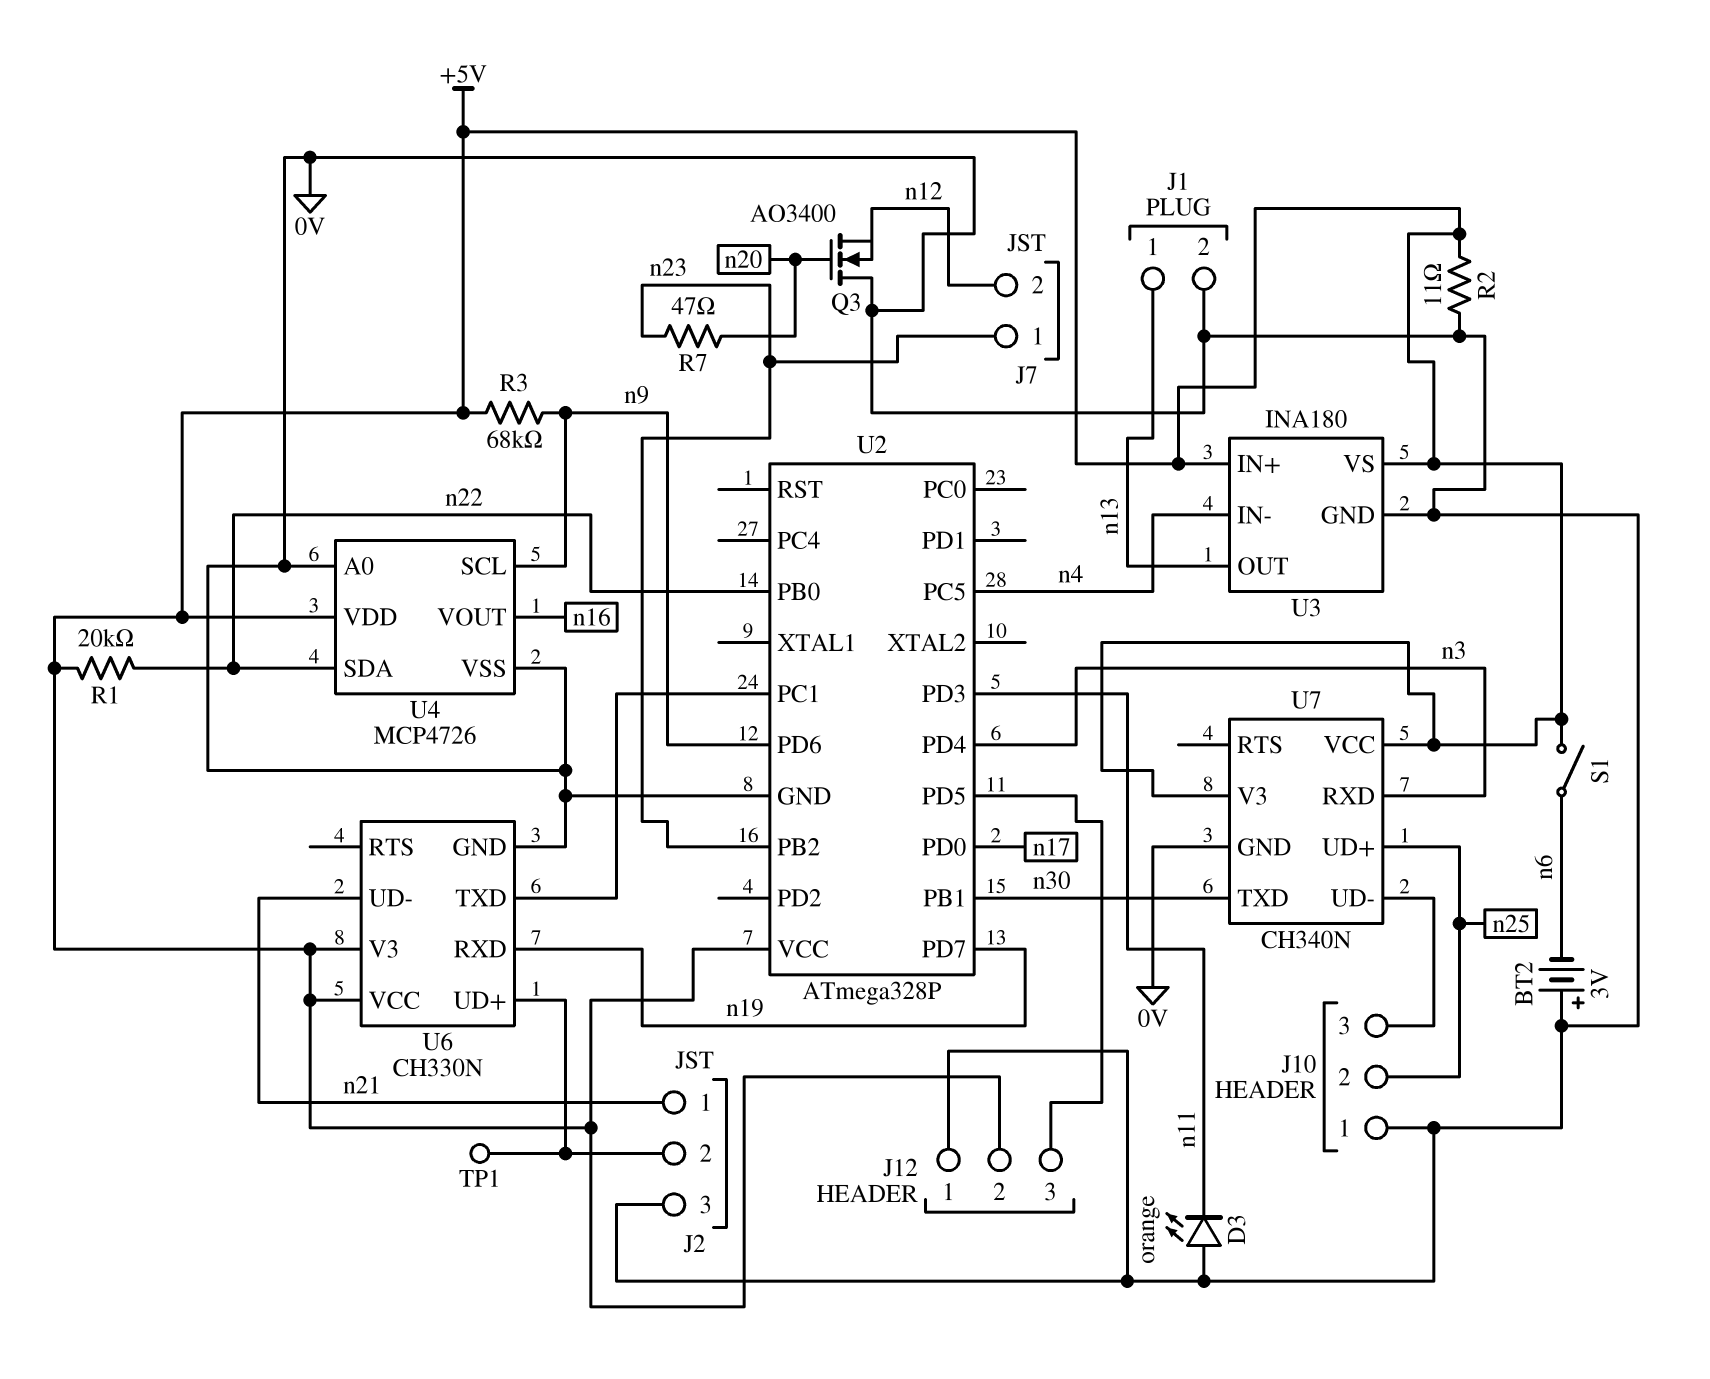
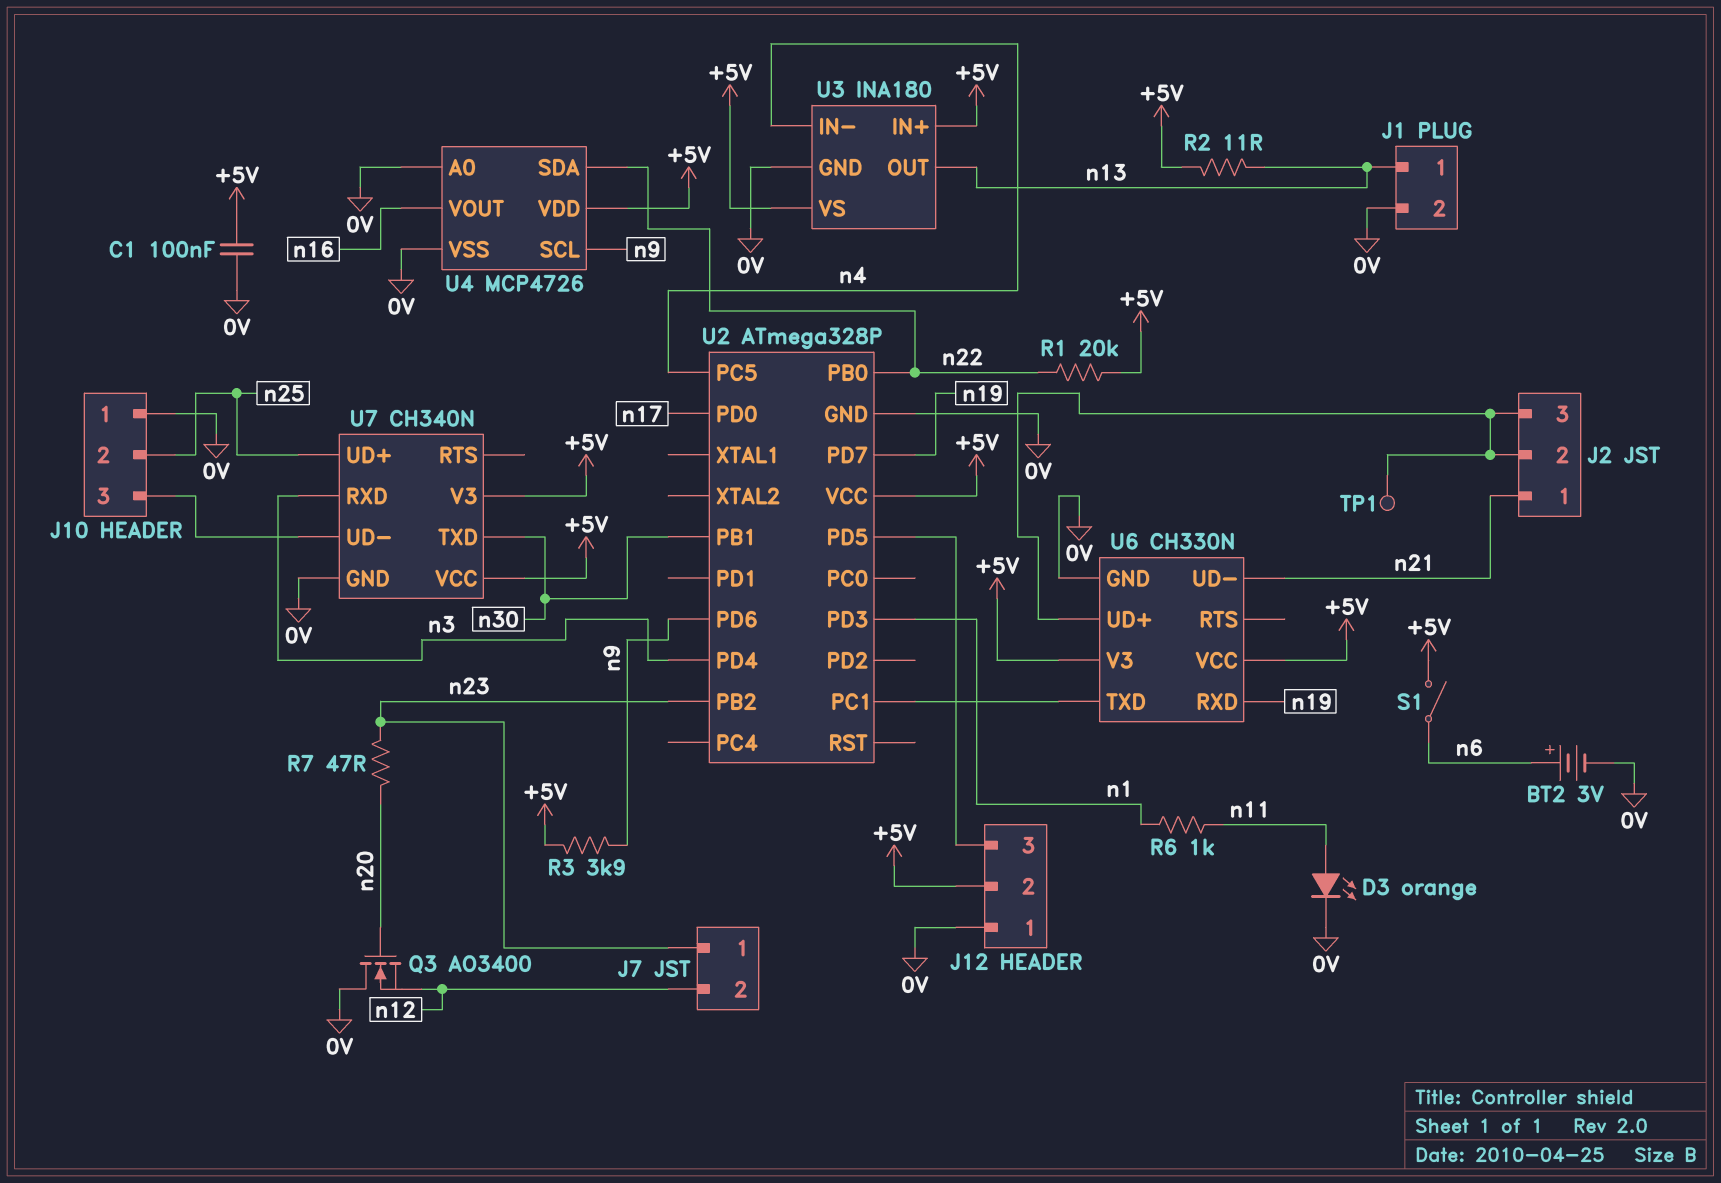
BT2: 3V (plus 0V, minus n6) -> 3V (plus n6, minus 0V)
C1: none -> 100nF (+5V, 0V)
D3: LED orange (A 0V, K n11) -> LED orange (A n11, K 0V)
J2 pin 3: 0V -> J2/2
R2: 11 (+5V, 0V) -> 11 (+5V, n13)
R3: 68k (+5V, n9) -> 3.9k (+5V, n9)
R6: none -> 1k (n1, n11)
U2 pin PD3: n11 -> n1

